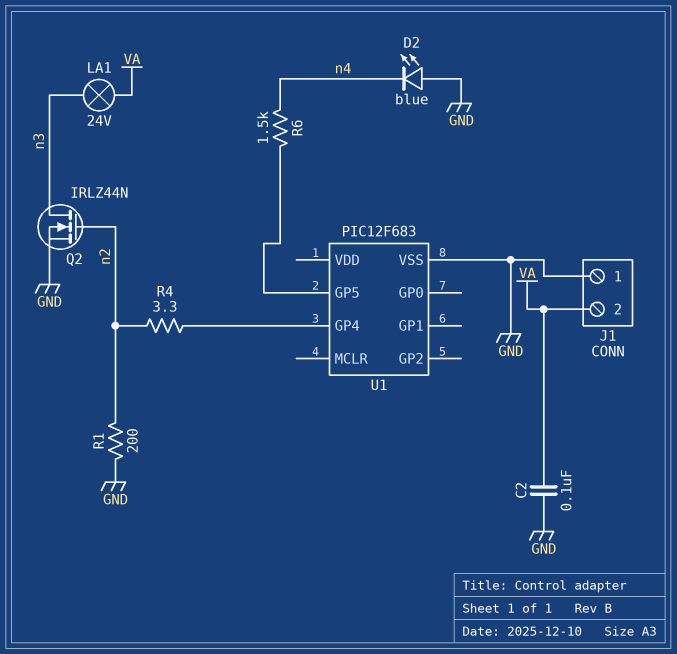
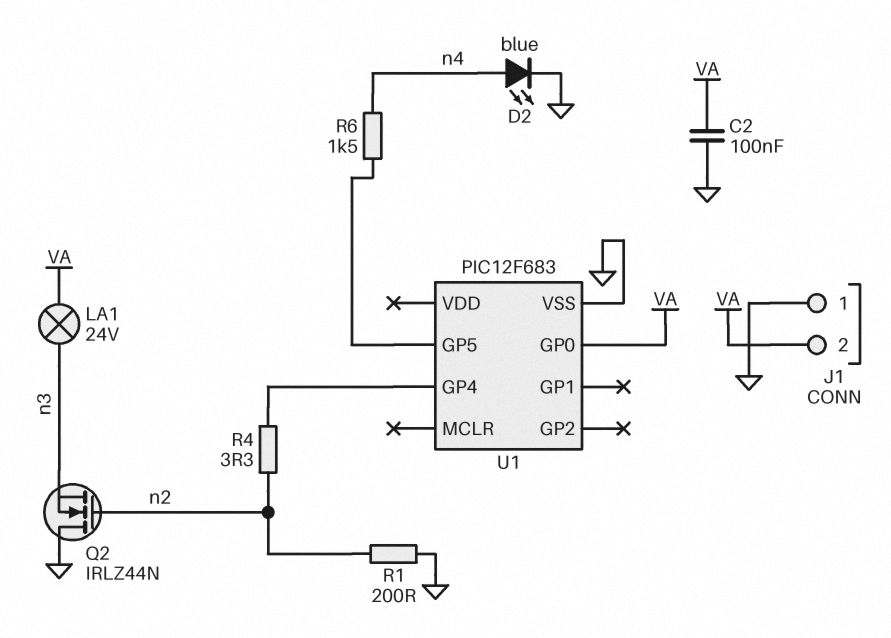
D2: LED blue (A GND, K n4) -> LED blue (A n4, K GND)
Q2: NMOS IRLZ44N (G n2, D n3, S GND) -> NMOS IRLZ44N (G n2, D GND, S n3)
U1 pin GP0: none -> VA

